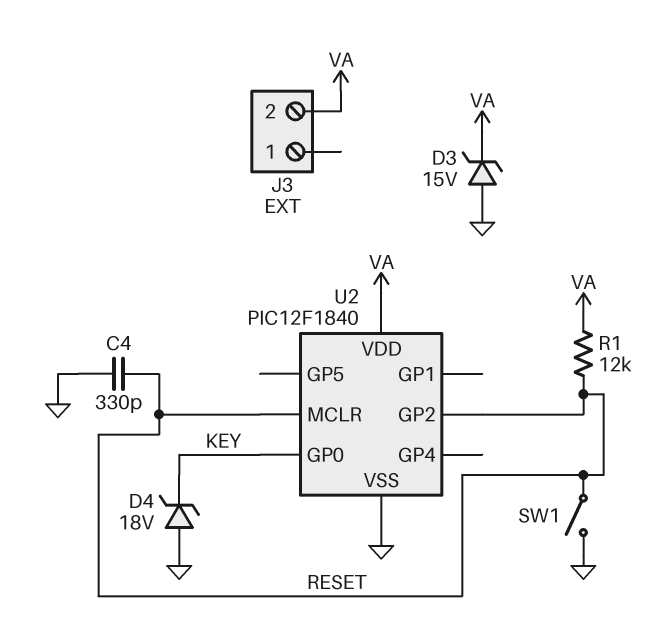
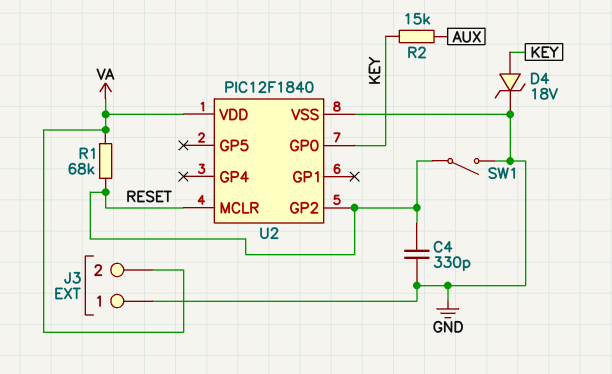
D3: zener 15V (A GND, K VA) -> none
D4: zener 18V (A GND, K KEY) -> zener 18V (A KEY, K GND)
J3 pin 1: none -> GND
R1: 12k (RESET, VA) -> 68k (RESET, VA)
R2: none -> 15k (AUX, KEY)

